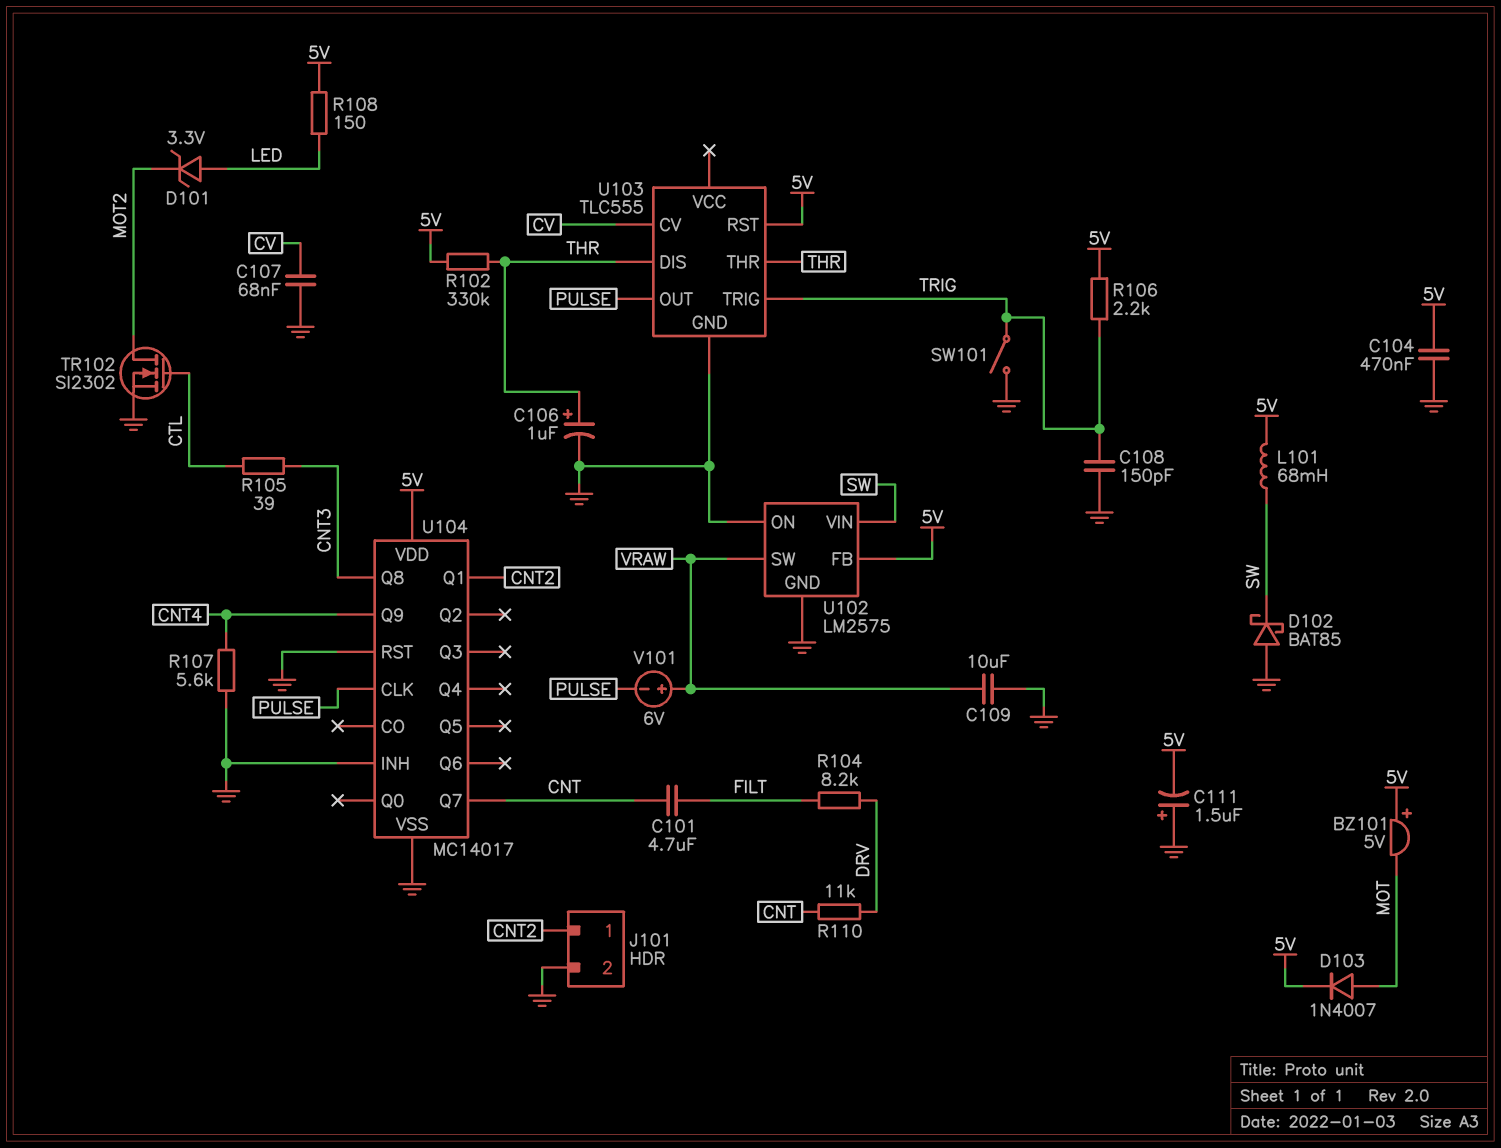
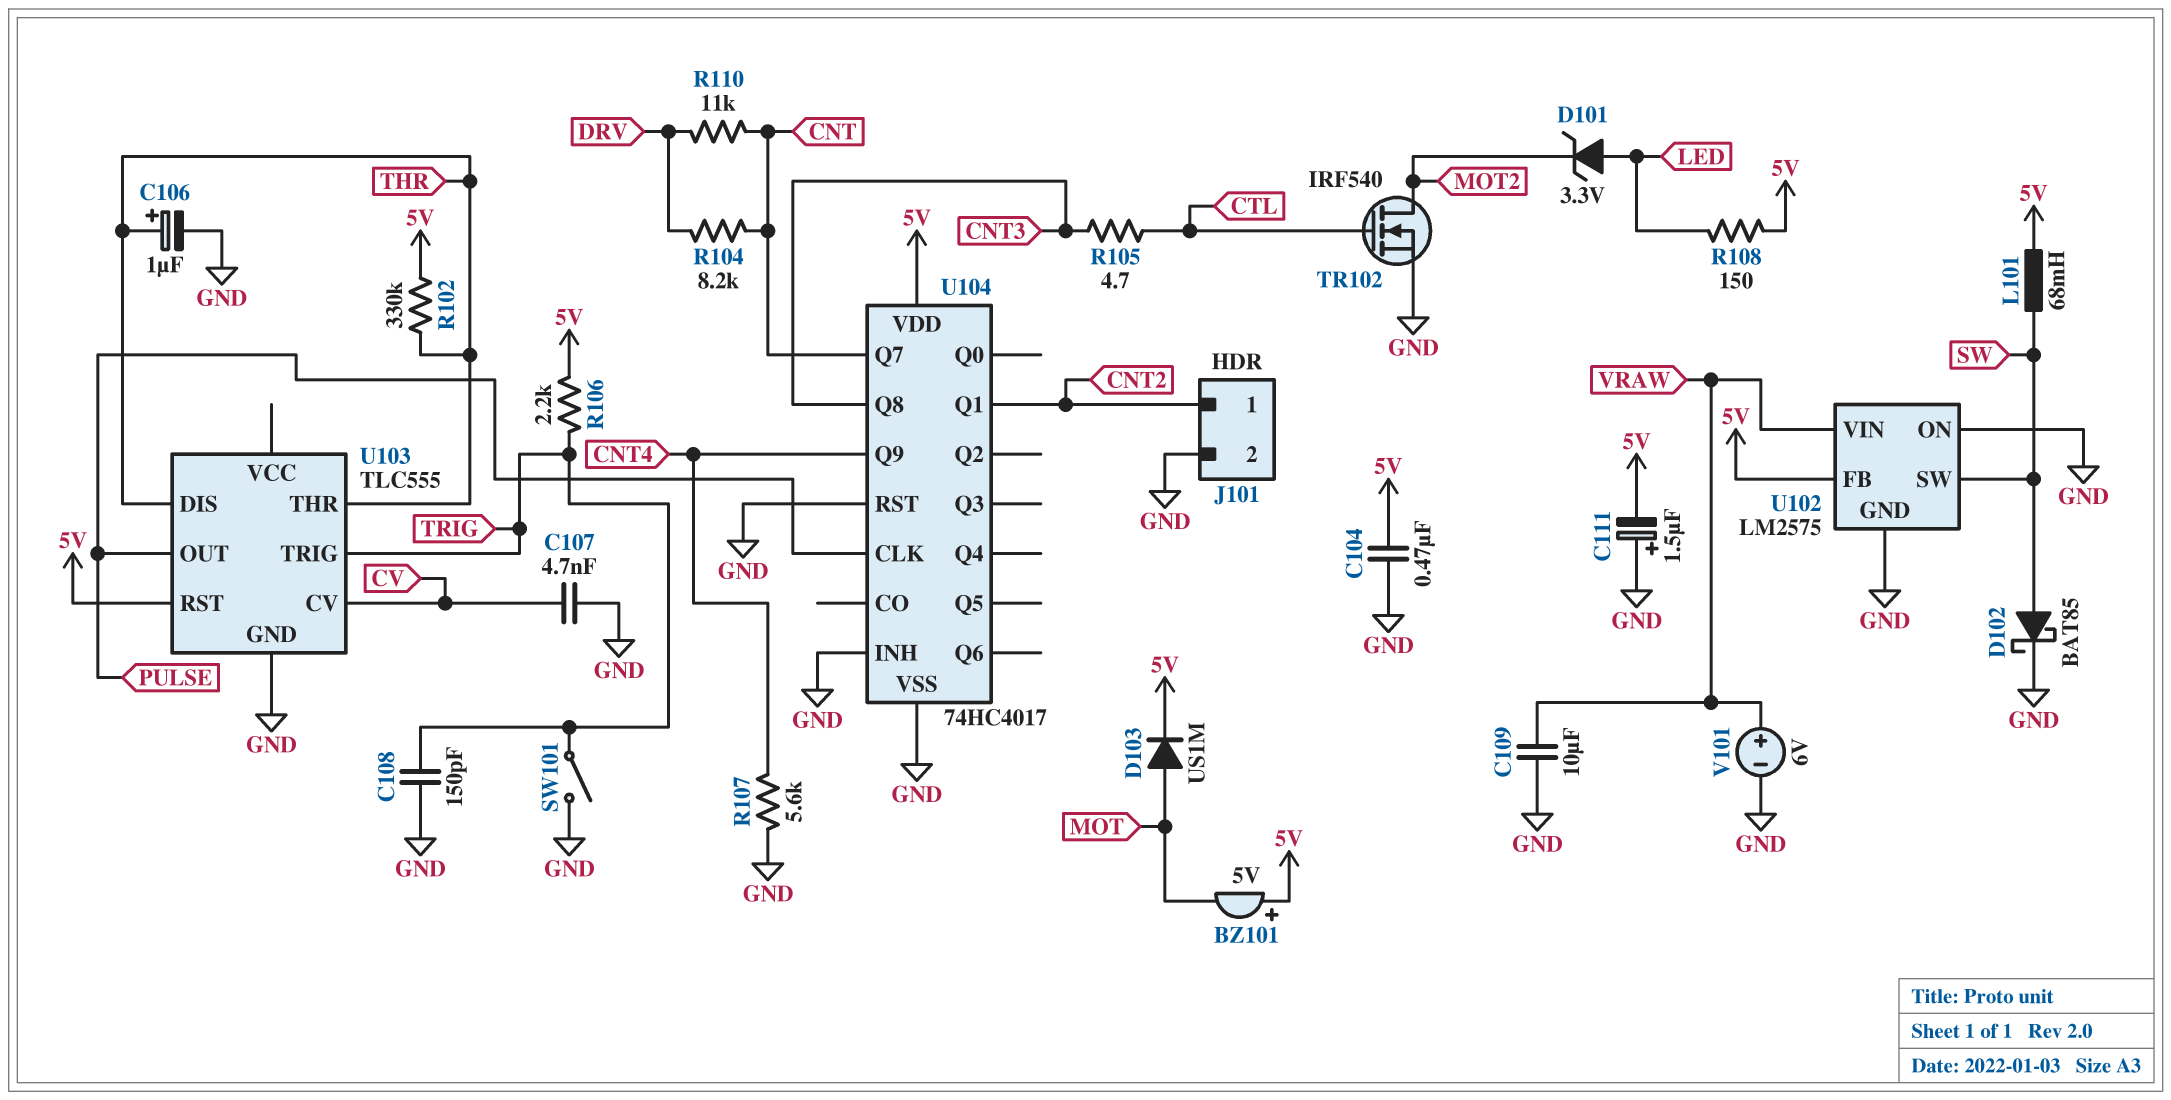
C101: 4.7uF (CNT, FILT) -> none
C107: 68nF (CV, GND) -> 4.7nF (CV, GND)
D102: schottky BAT85 (A GND, K SW) -> schottky BAT85 (A SW, K GND)
D103: diode 1N4007 (A MOT, K 5V) -> diode US1M (A MOT, K 5V)
R104: 8.2k (DRV, FILT) -> 8.2k (CNT, DRV)
R105: 39 (CNT3, CTL) -> 4.7 (CNT3, CTL)
TR102: NMOS SI2302 (G CTL, D MOT2, S GND) -> NMOS IRF540 (G CTL, D MOT2, S GND)
U102 pin SW: VRAW -> SW
U102 pin VIN: SW -> VRAW
U104: MC14017 -> 74HC4017
V101: 6V (plus VRAW, minus PULSE) -> 6V (plus VRAW, minus GND)

